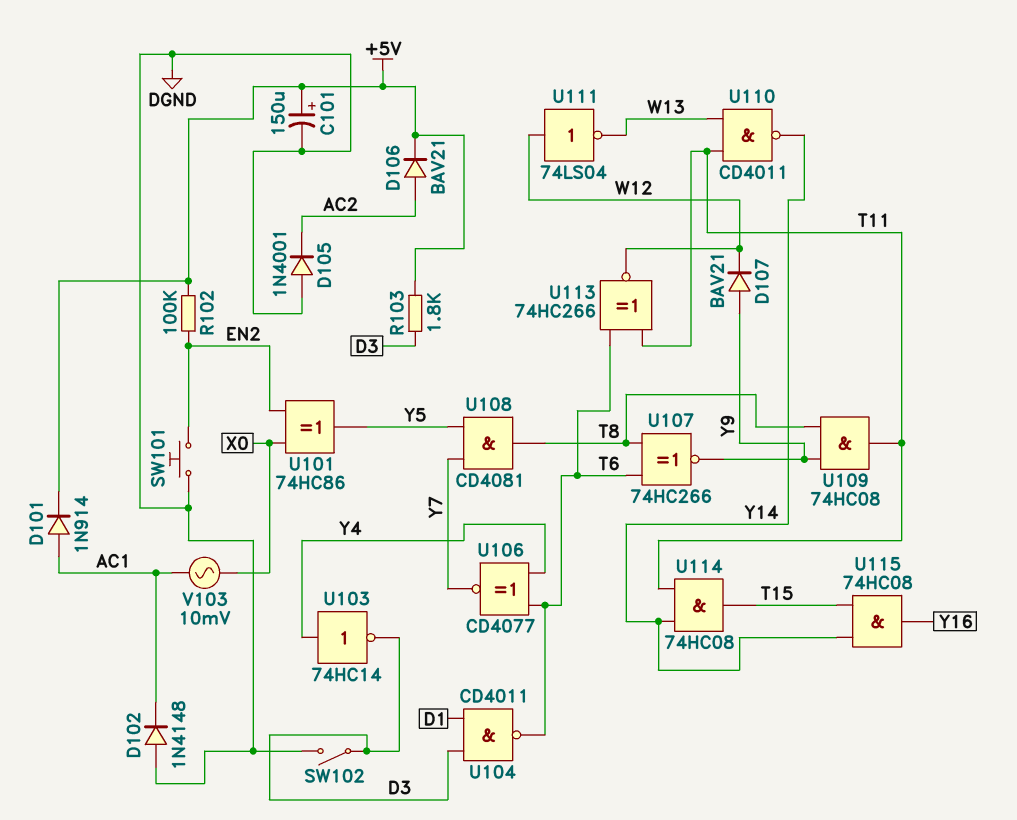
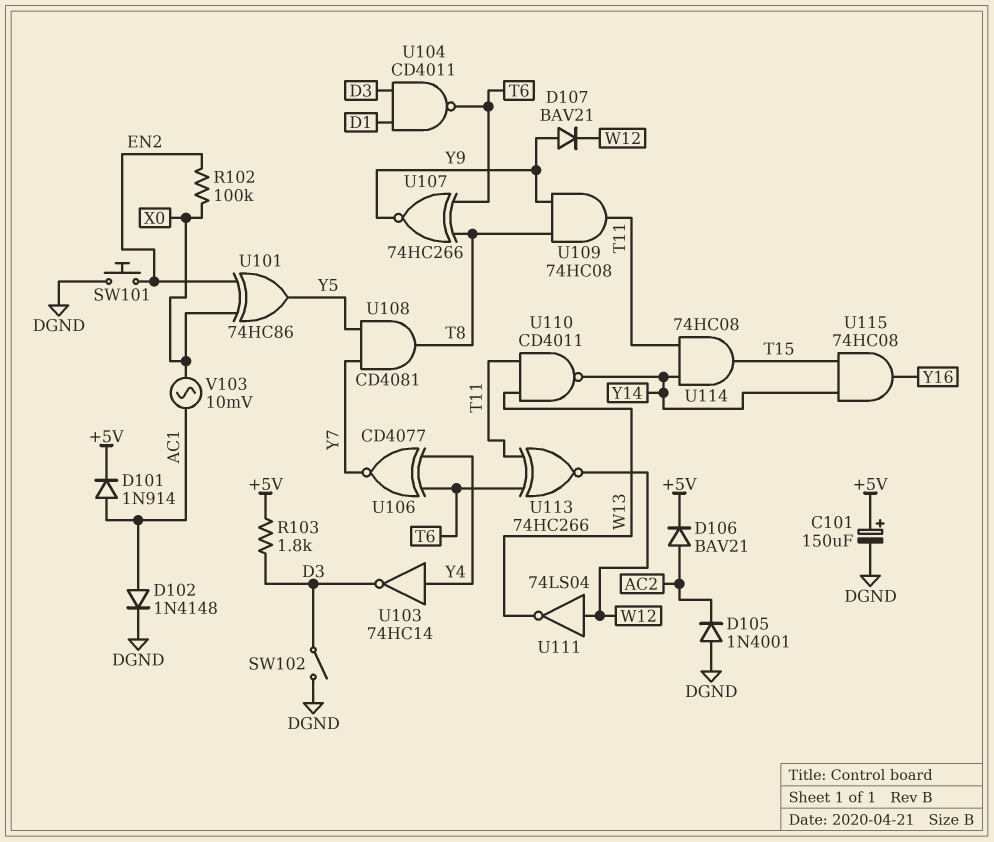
D102: diode 1N4148 (A DGND, K AC1) -> diode 1N4148 (A AC1, K DGND)
R102: 100k (+5V, EN2) -> 100k (EN2, X0)

